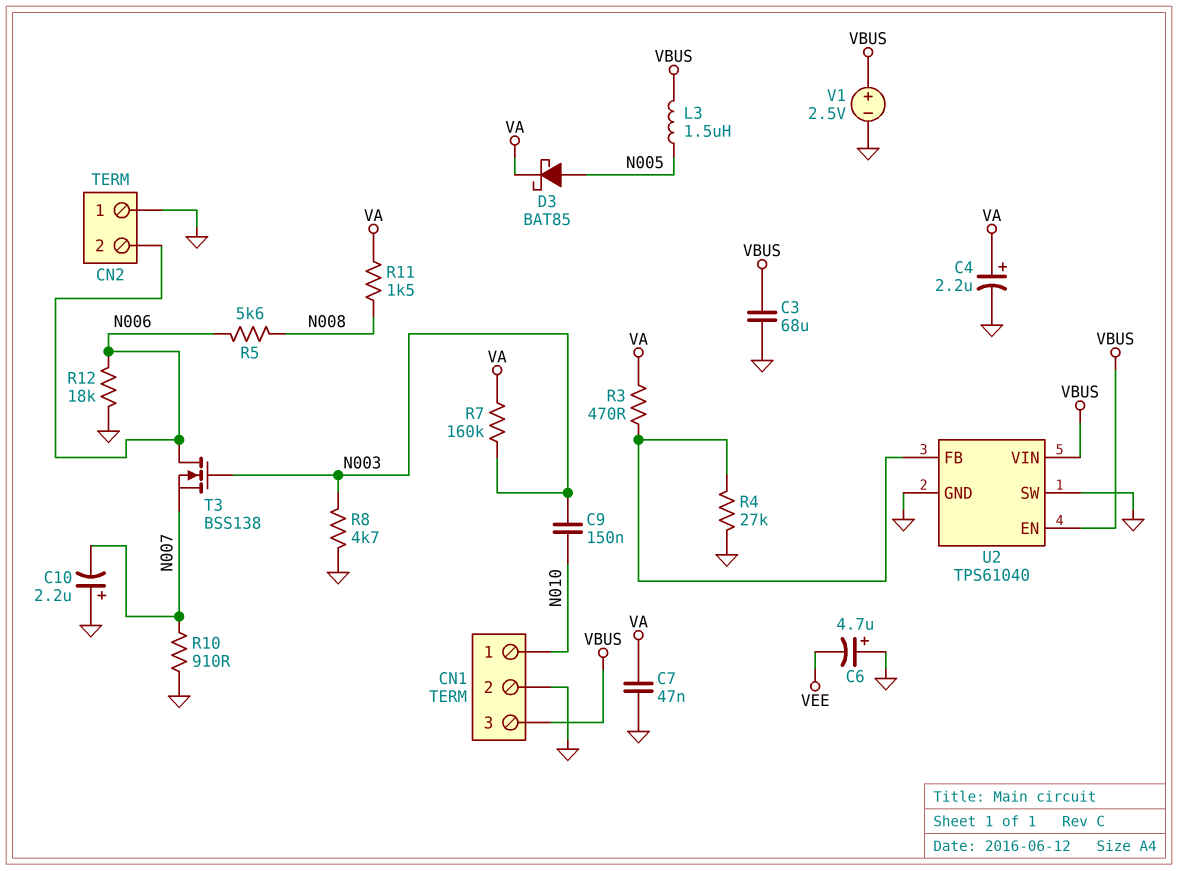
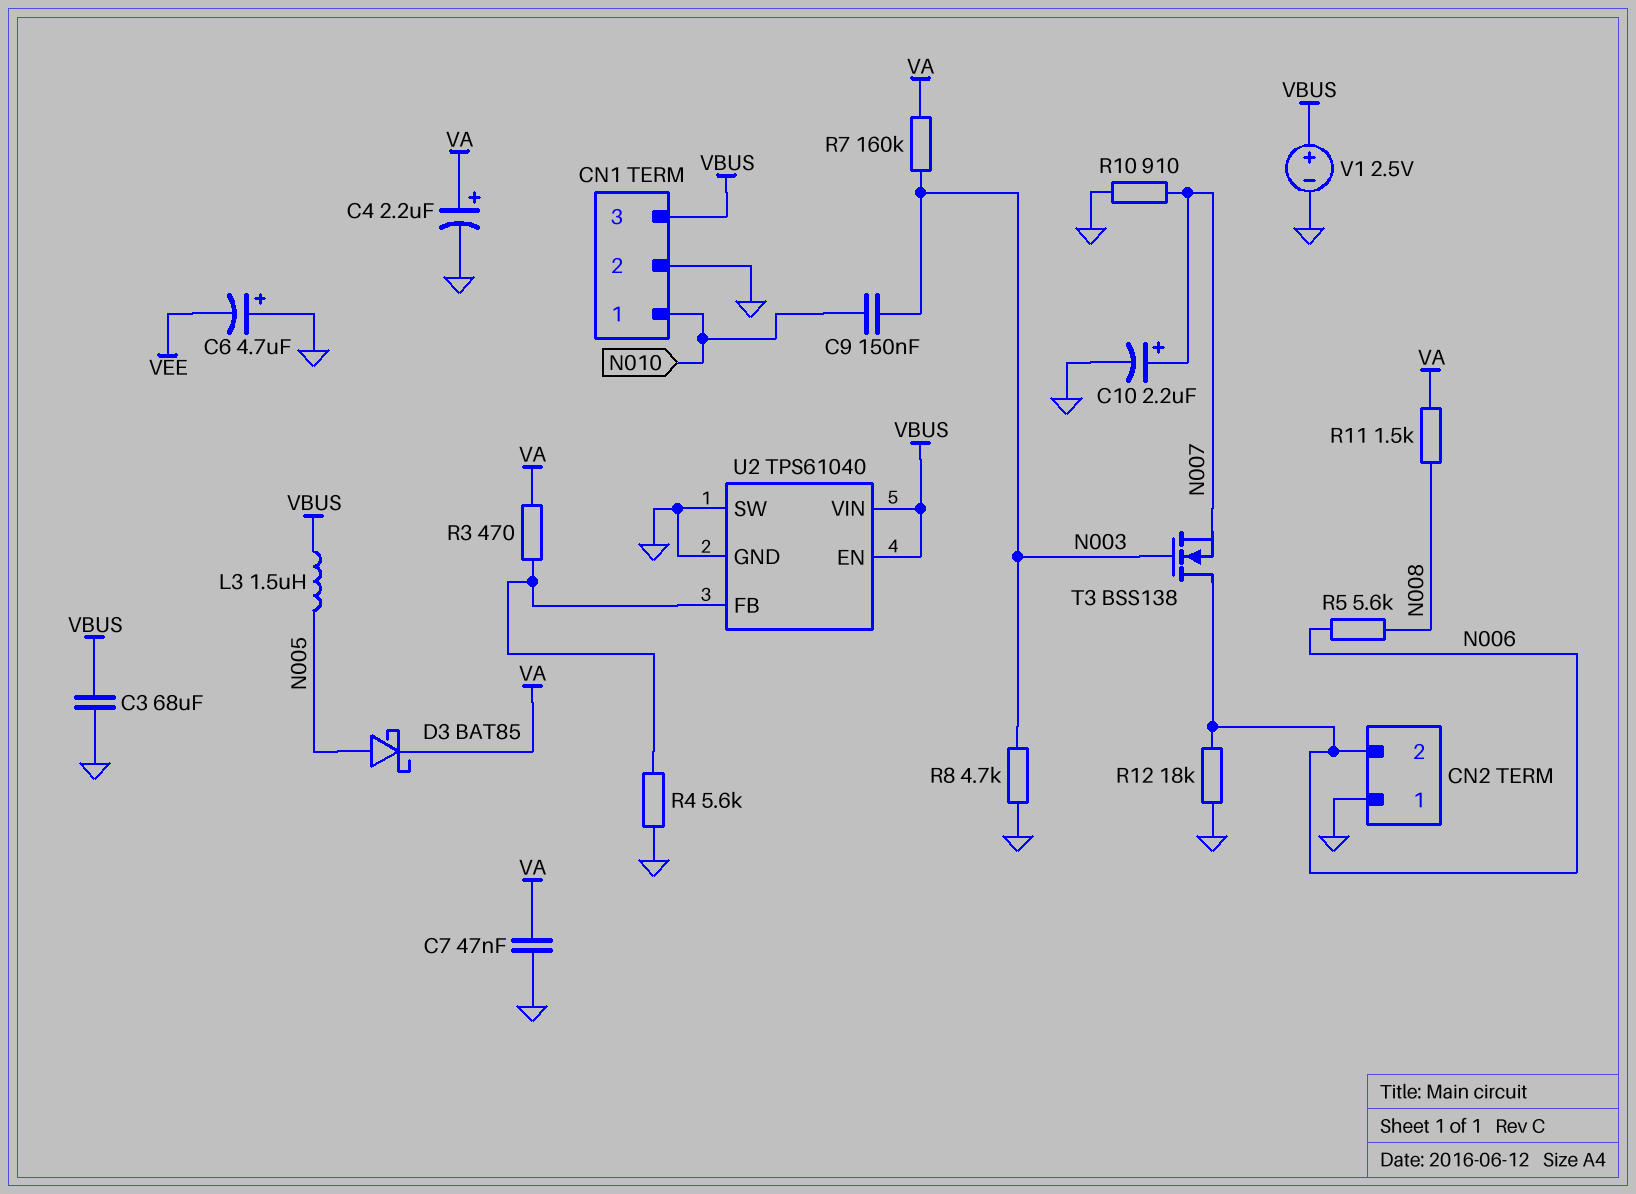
C10: 2.2uF (plus GND, minus N007) -> 2.2uF (plus N007, minus GND)
R4: 27k (GND, U2/FB) -> 5.6k (GND, U2/FB)

